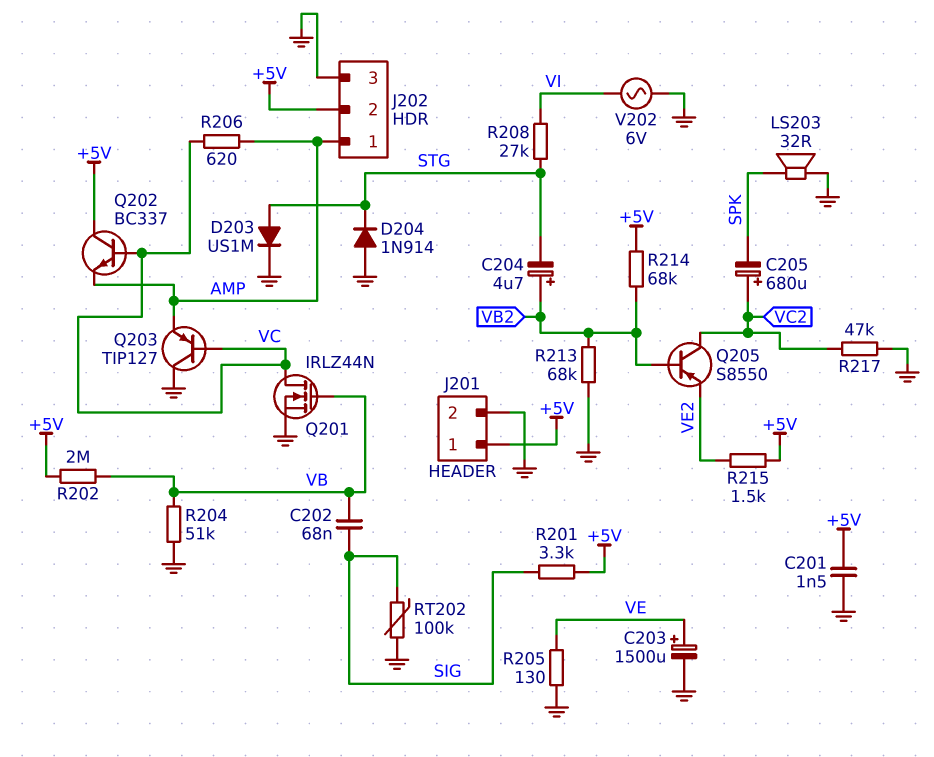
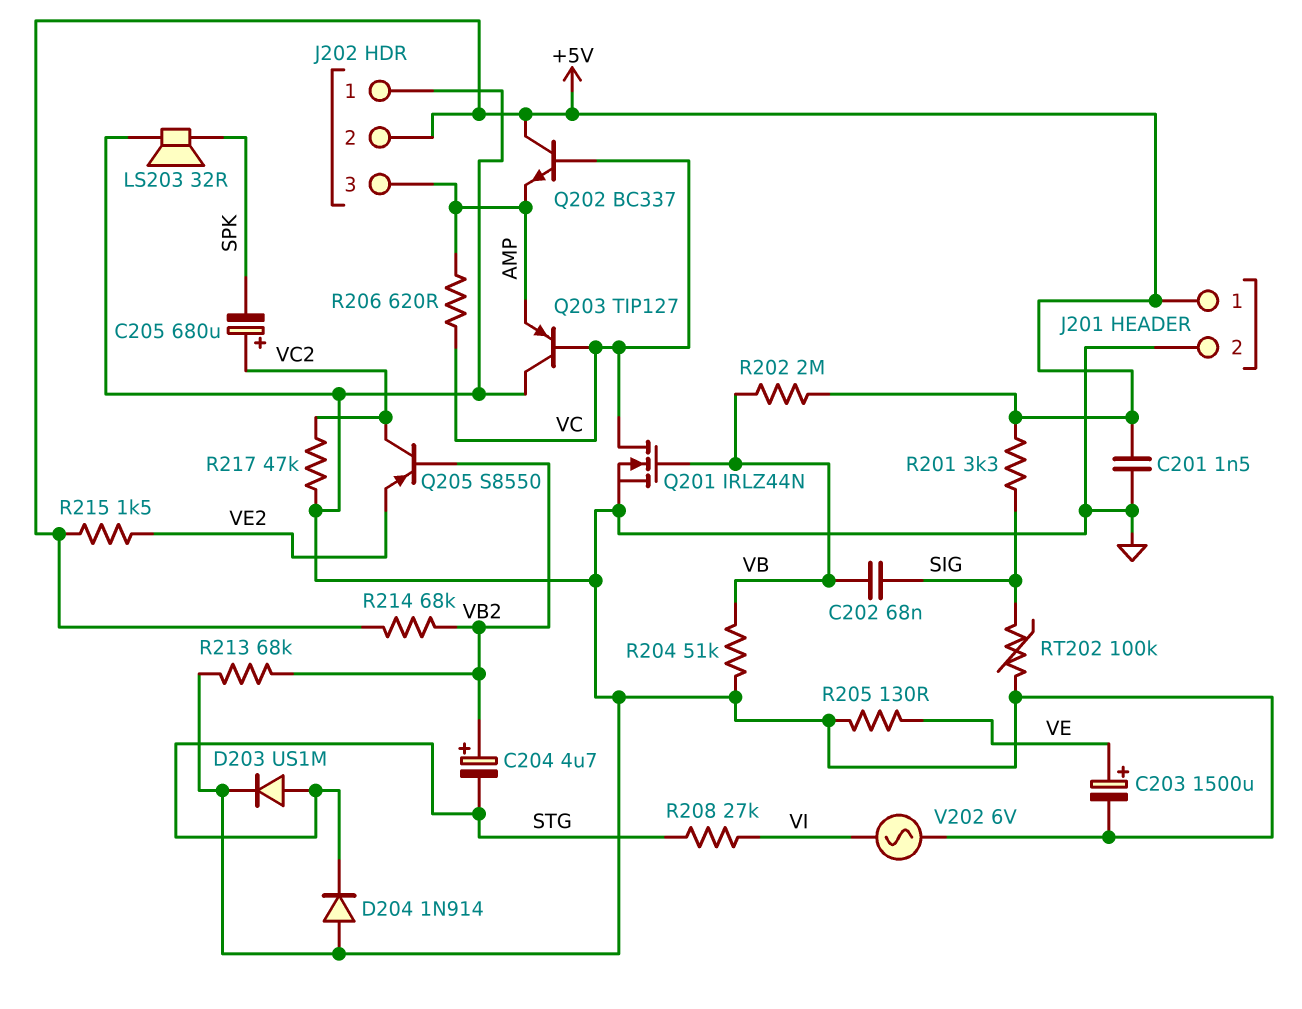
J202 pin 1: AMP -> GND
J202 pin 3: GND -> AMP

